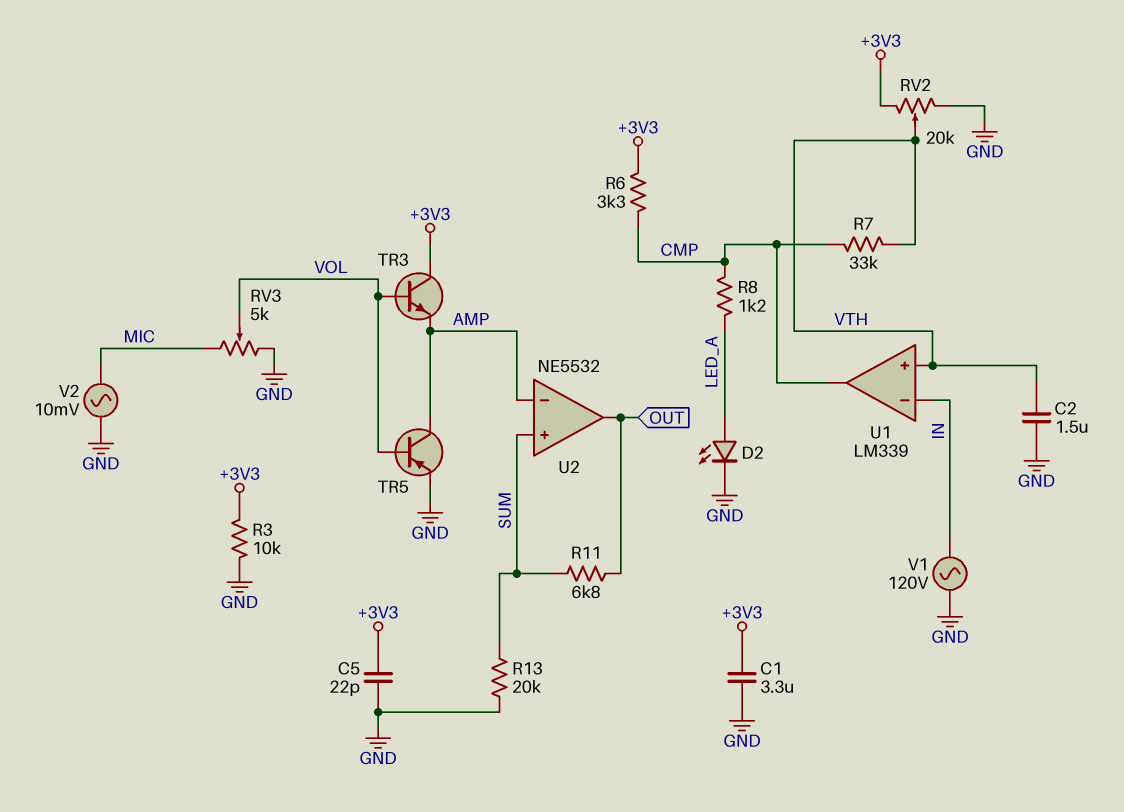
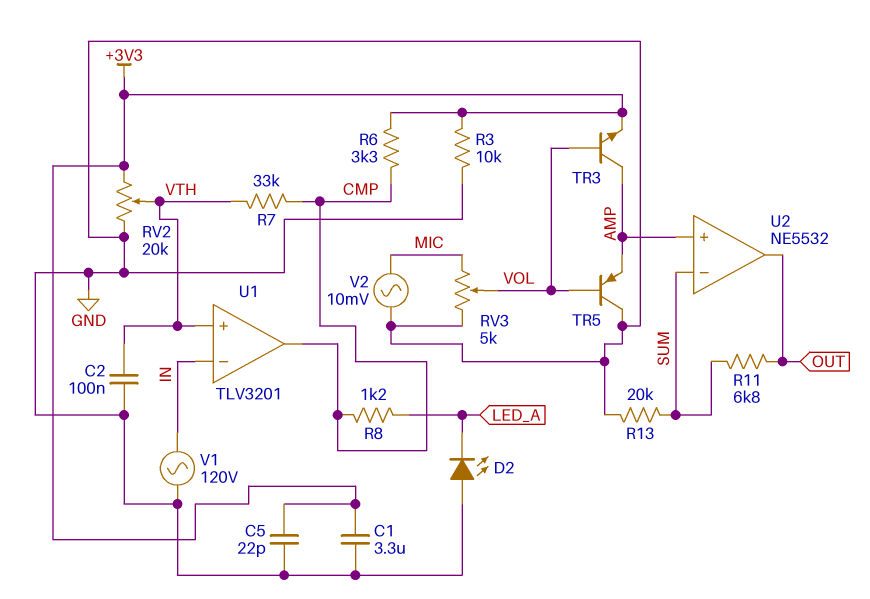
C2: 1.5uF (GND, VTH) -> 100nF (GND, VTH)
D2: LED (A LED_A, K GND) -> LED (A GND, K LED_A)
TR3: NPN (B VOL, C +3V3, E AMP) -> NPN (B VOL, C AMP, E +3V3)
TR5: PNP (B VOL, C AMP, E GND) -> PNP (B VOL, C GND, E AMP)
U1: LM339 -> TLV3201
U2 pin in+: SUM -> AMP
U2 pin in-: AMP -> SUM

